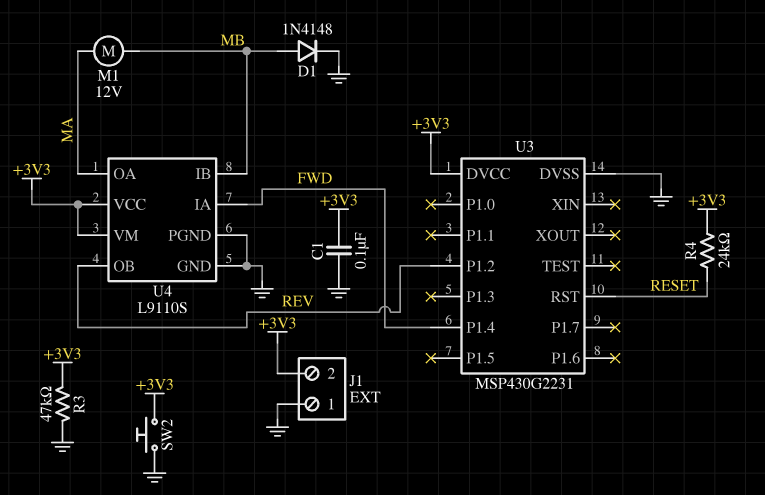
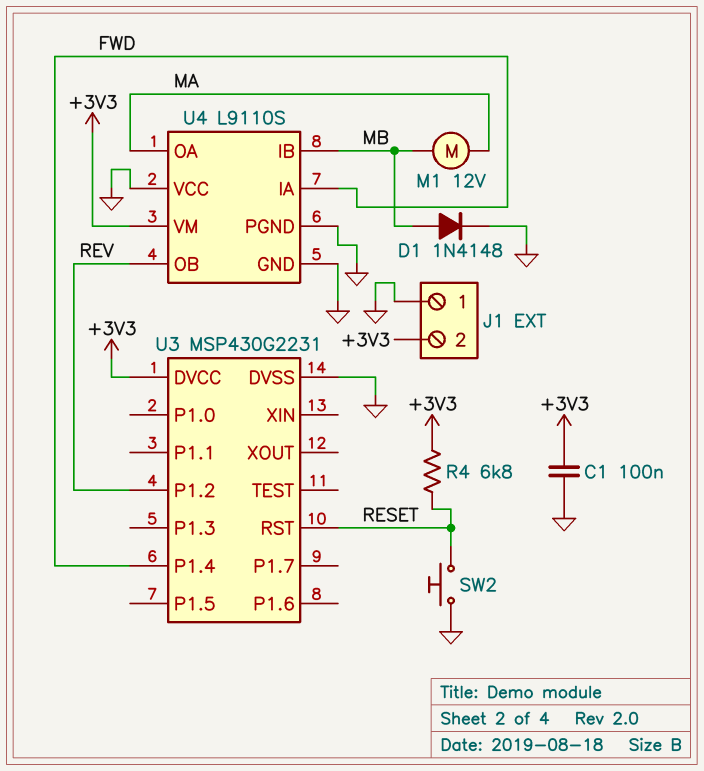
R3: 47k (+3V3, GND) -> none
R4: 24k (+3V3, RESET) -> 6.8k (+3V3, RESET)
SW2: button (+3V3, GND) -> button (GND, RESET)
U4 pin VCC: +3V3 -> GND

